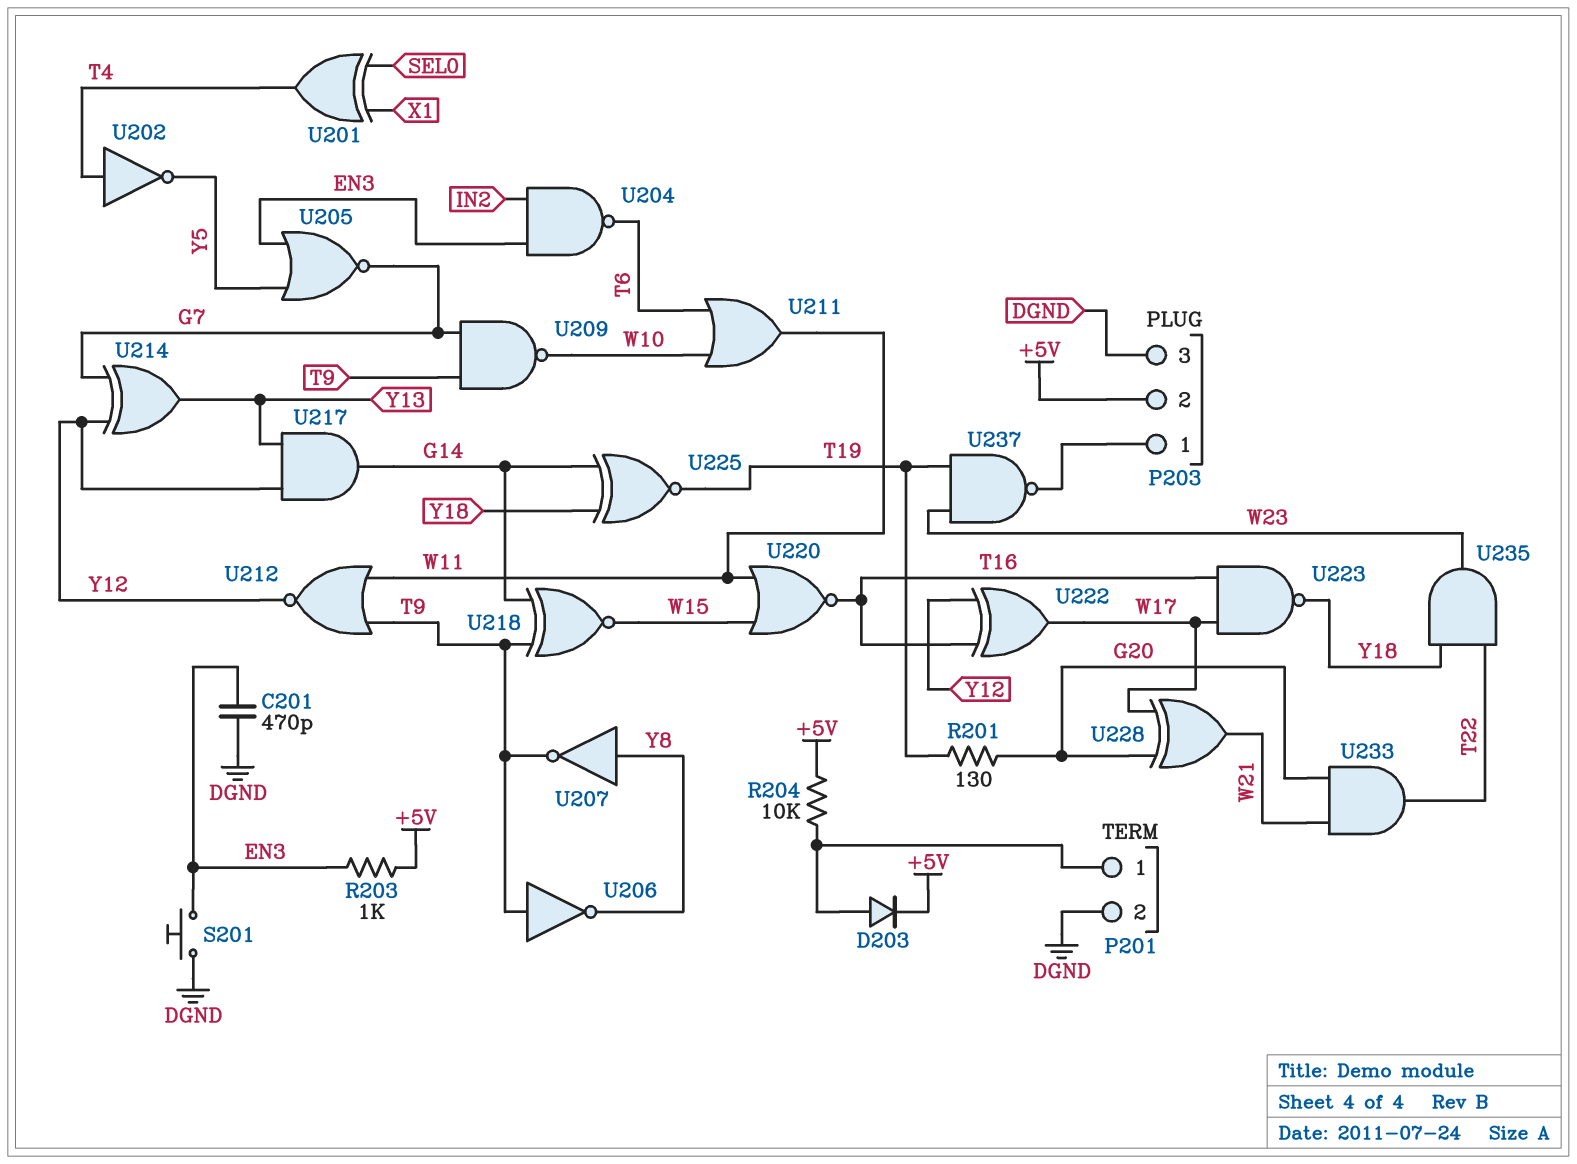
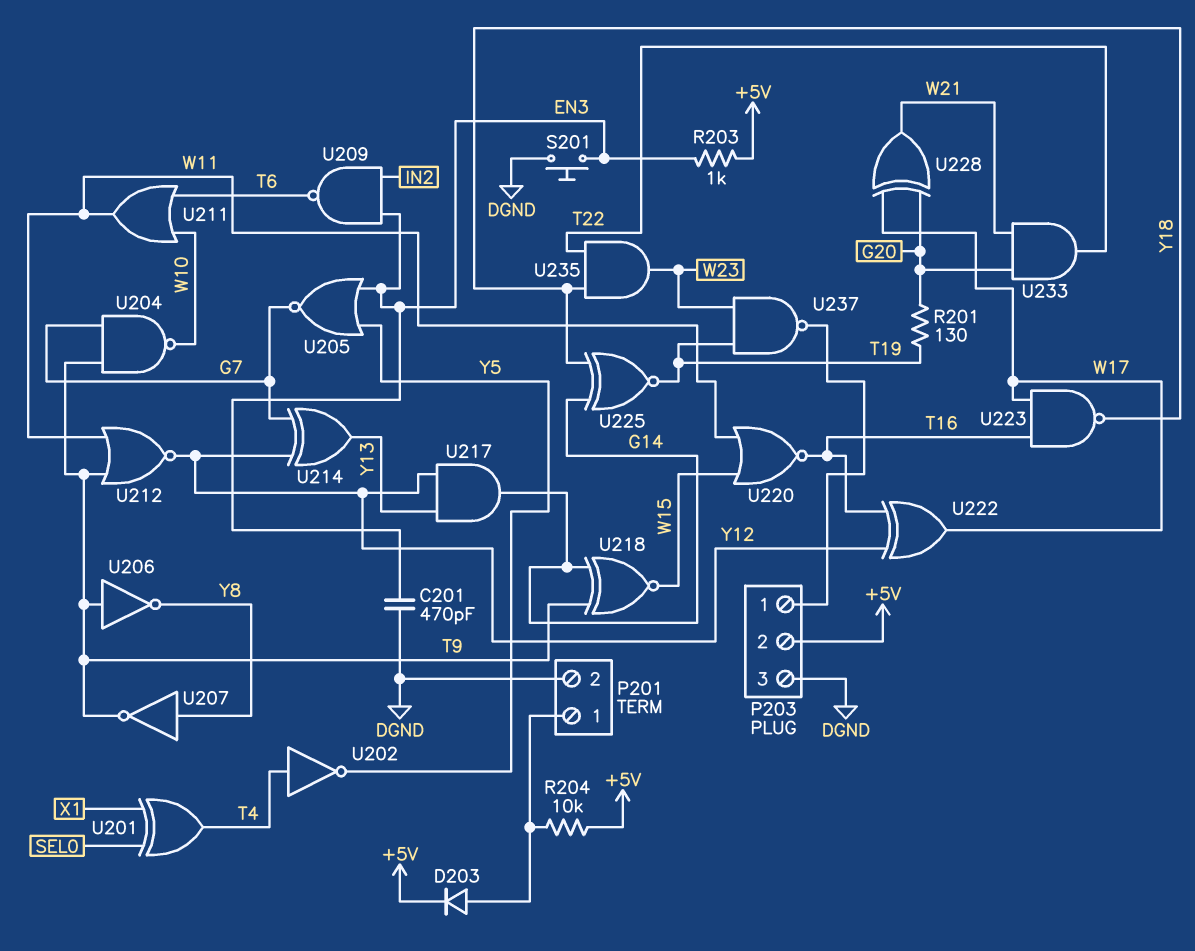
U204: NAND (in EN3, in IN2, out T6) -> NAND (in G7, in T9, out W10)
U209: NAND (in G7, in T9, out W10) -> NAND (in EN3, in IN2, out T6)

